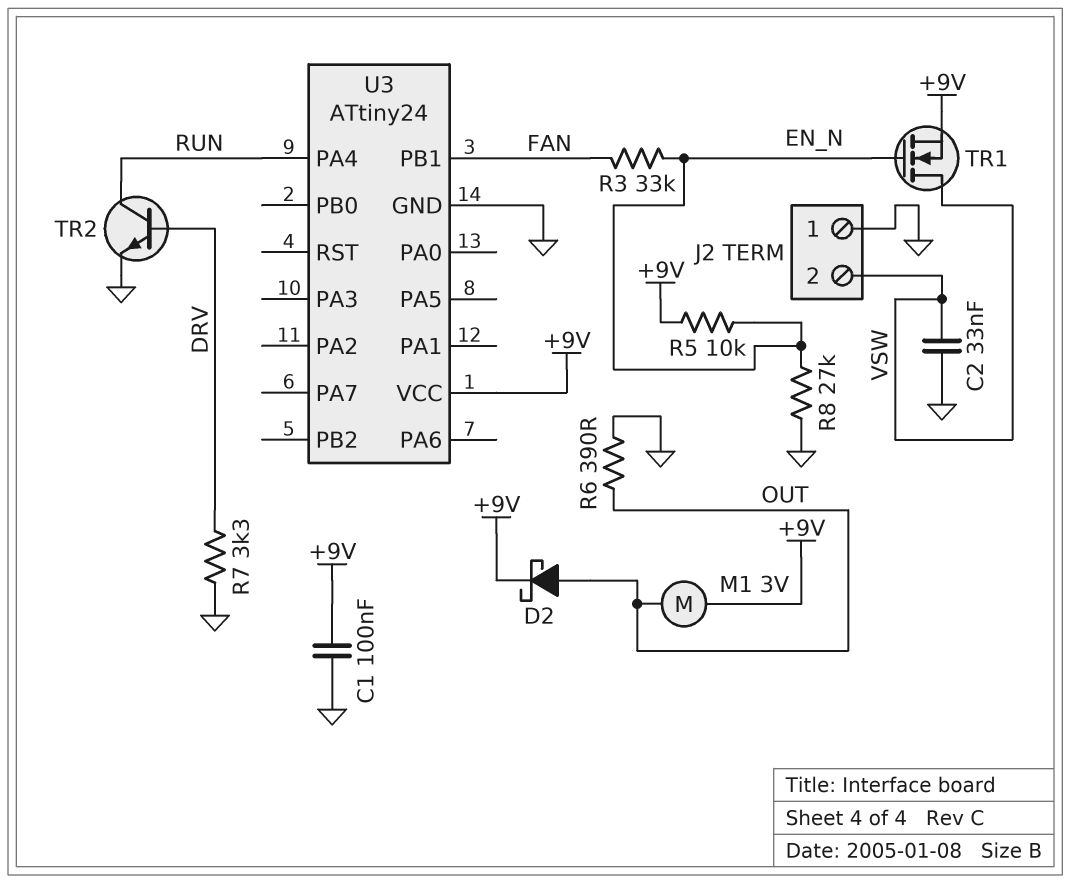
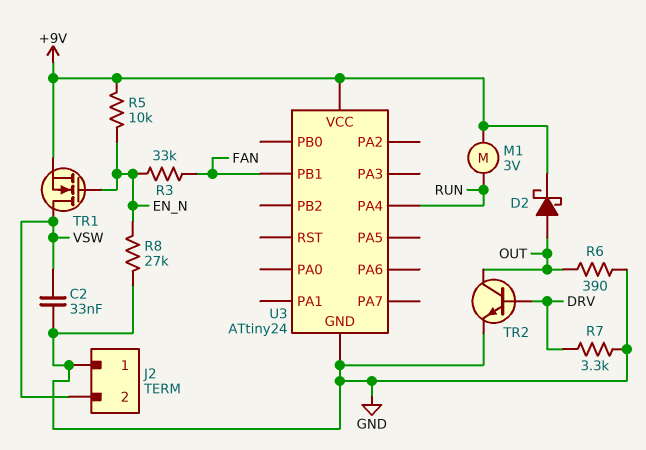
C1: 100nF (+9V, GND) -> none
M1: motor 3V (+9V, OUT) -> motor 3V (+9V, RUN)
TR2: NPN (B DRV, C RUN, E GND) -> NPN (B DRV, C OUT, E GND)

